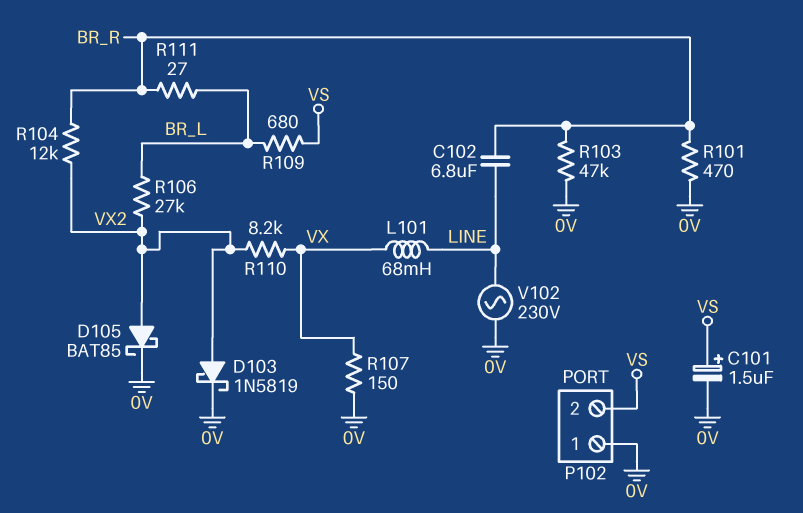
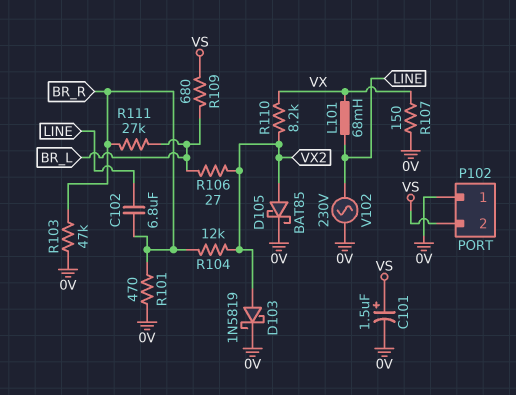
R106: 27k (BR_L, VX2) -> 27 (BR_L, VX2)
R111: 27 (BR_L, BR_R) -> 27k (BR_L, BR_R)

